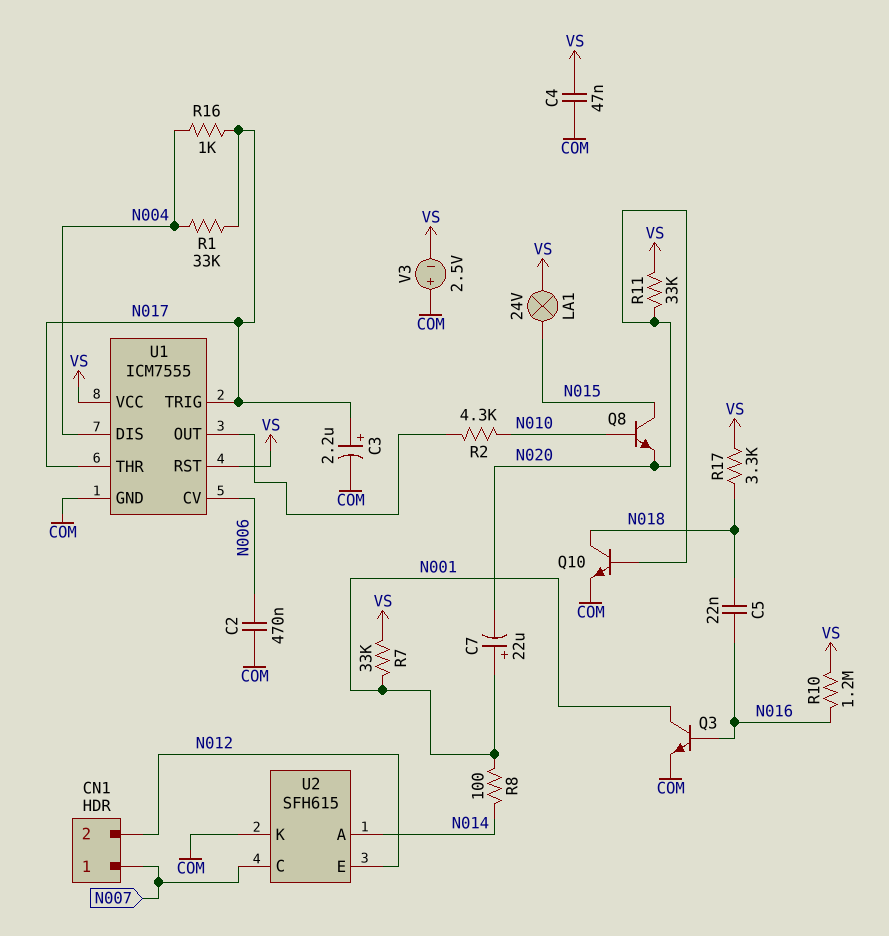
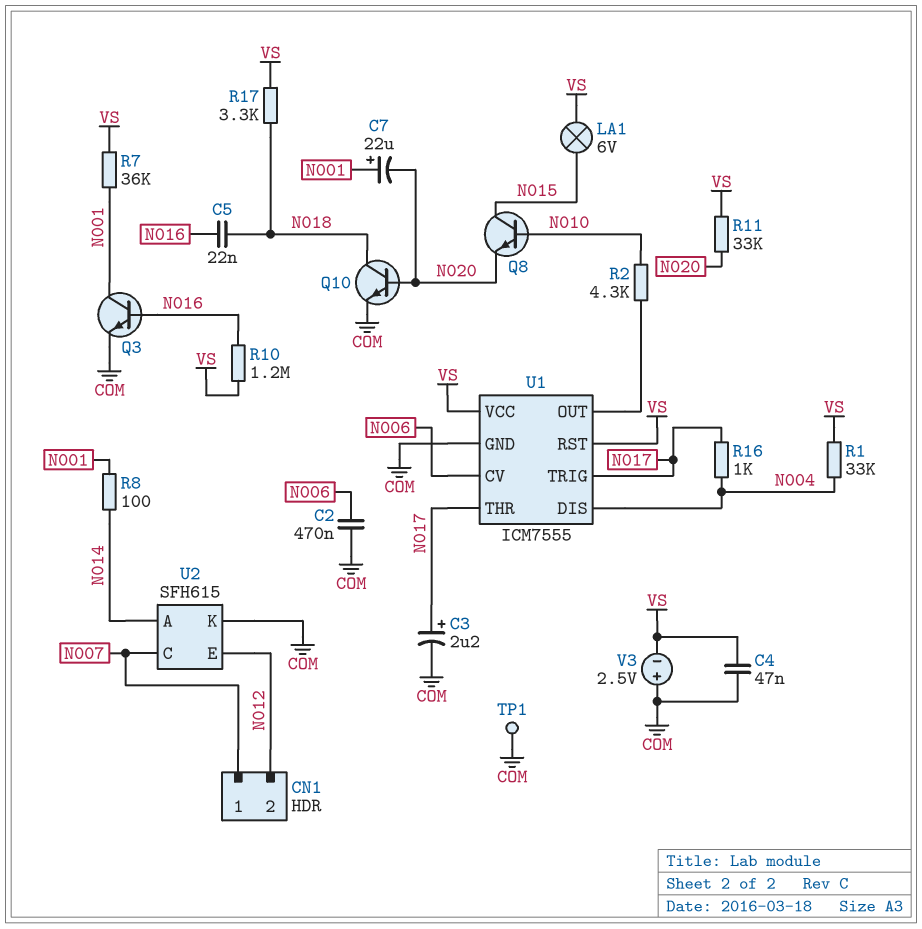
LA1: lamp 24V (N015, VS) -> lamp 6V (N015, VS)
R1: 33k (N004, N017) -> 33k (N004, VS)
R7: 33k (N001, VS) -> 36k (N001, VS)
TP1: none -> test point (COM)

